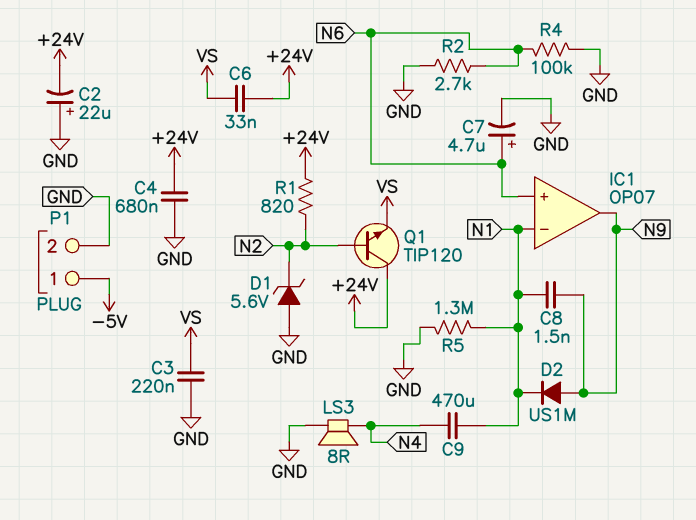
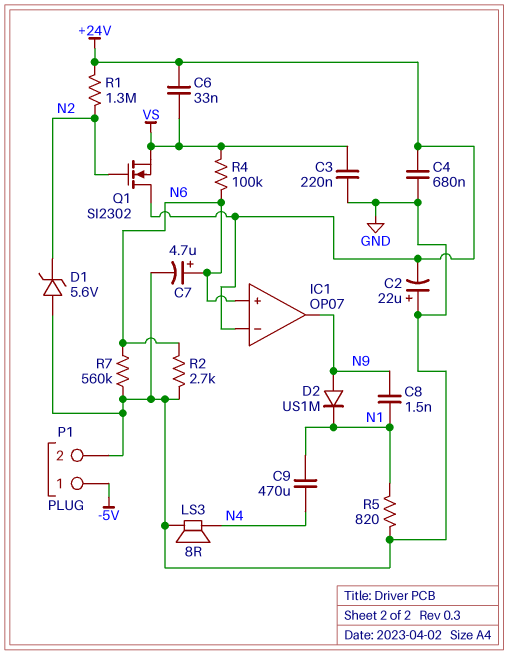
IC1 pin in-: N1 -> +24V
Q1: NPN TIP120 (B N2, C +24V, E VS) -> NMOS SI2302 (G N2, D +24V, S VS)
R1: 820 (+24V, N2) -> 1.3M (+24V, N2)
R4: 100k (GND, N6) -> 100k (N6, VS)
R5: 1.3M (GND, N1) -> 820 (GND, N1)
R7: none -> 560k (GND, N6)

